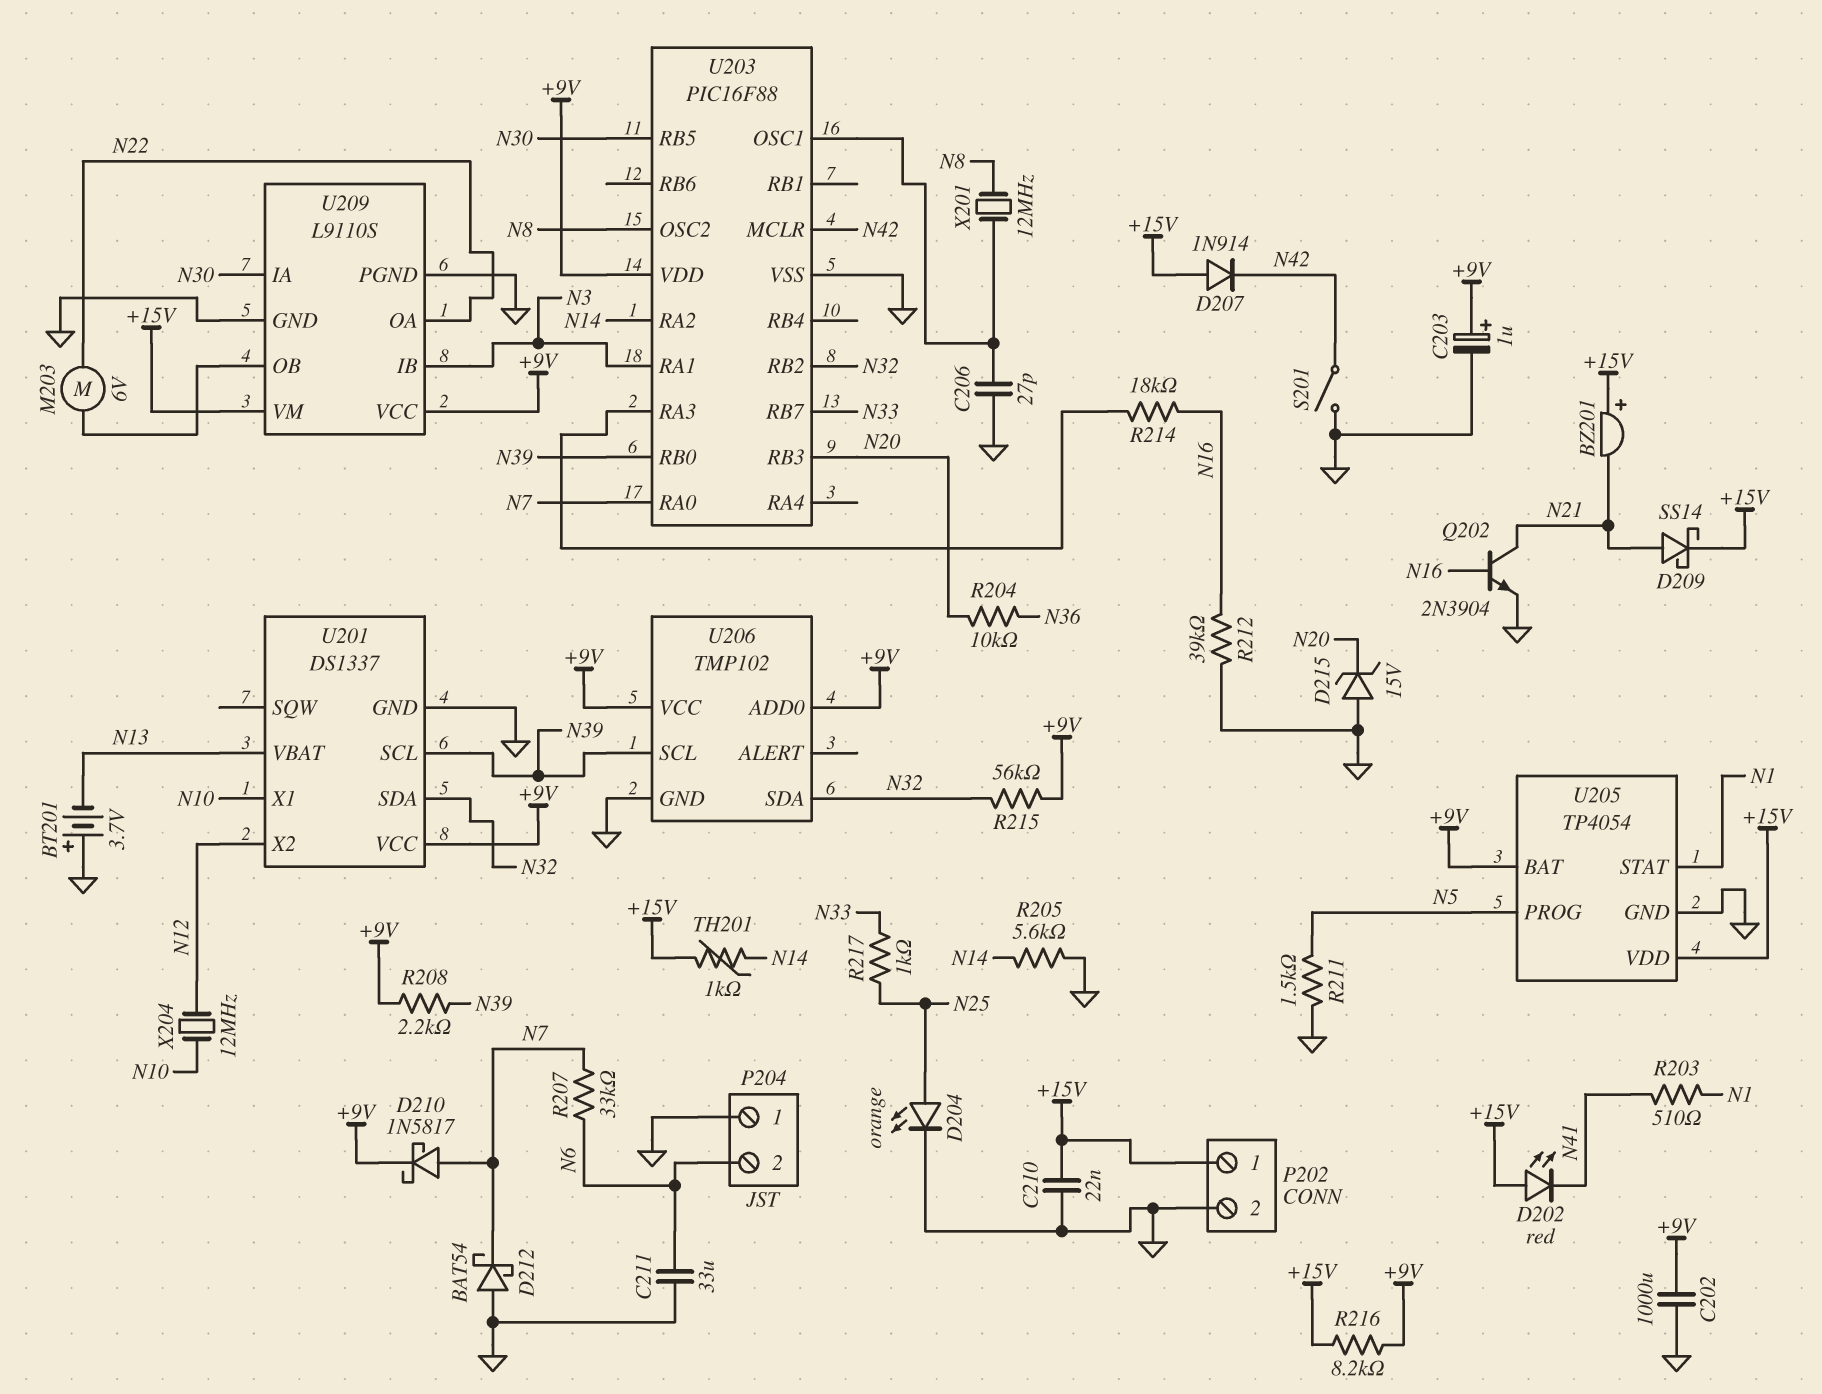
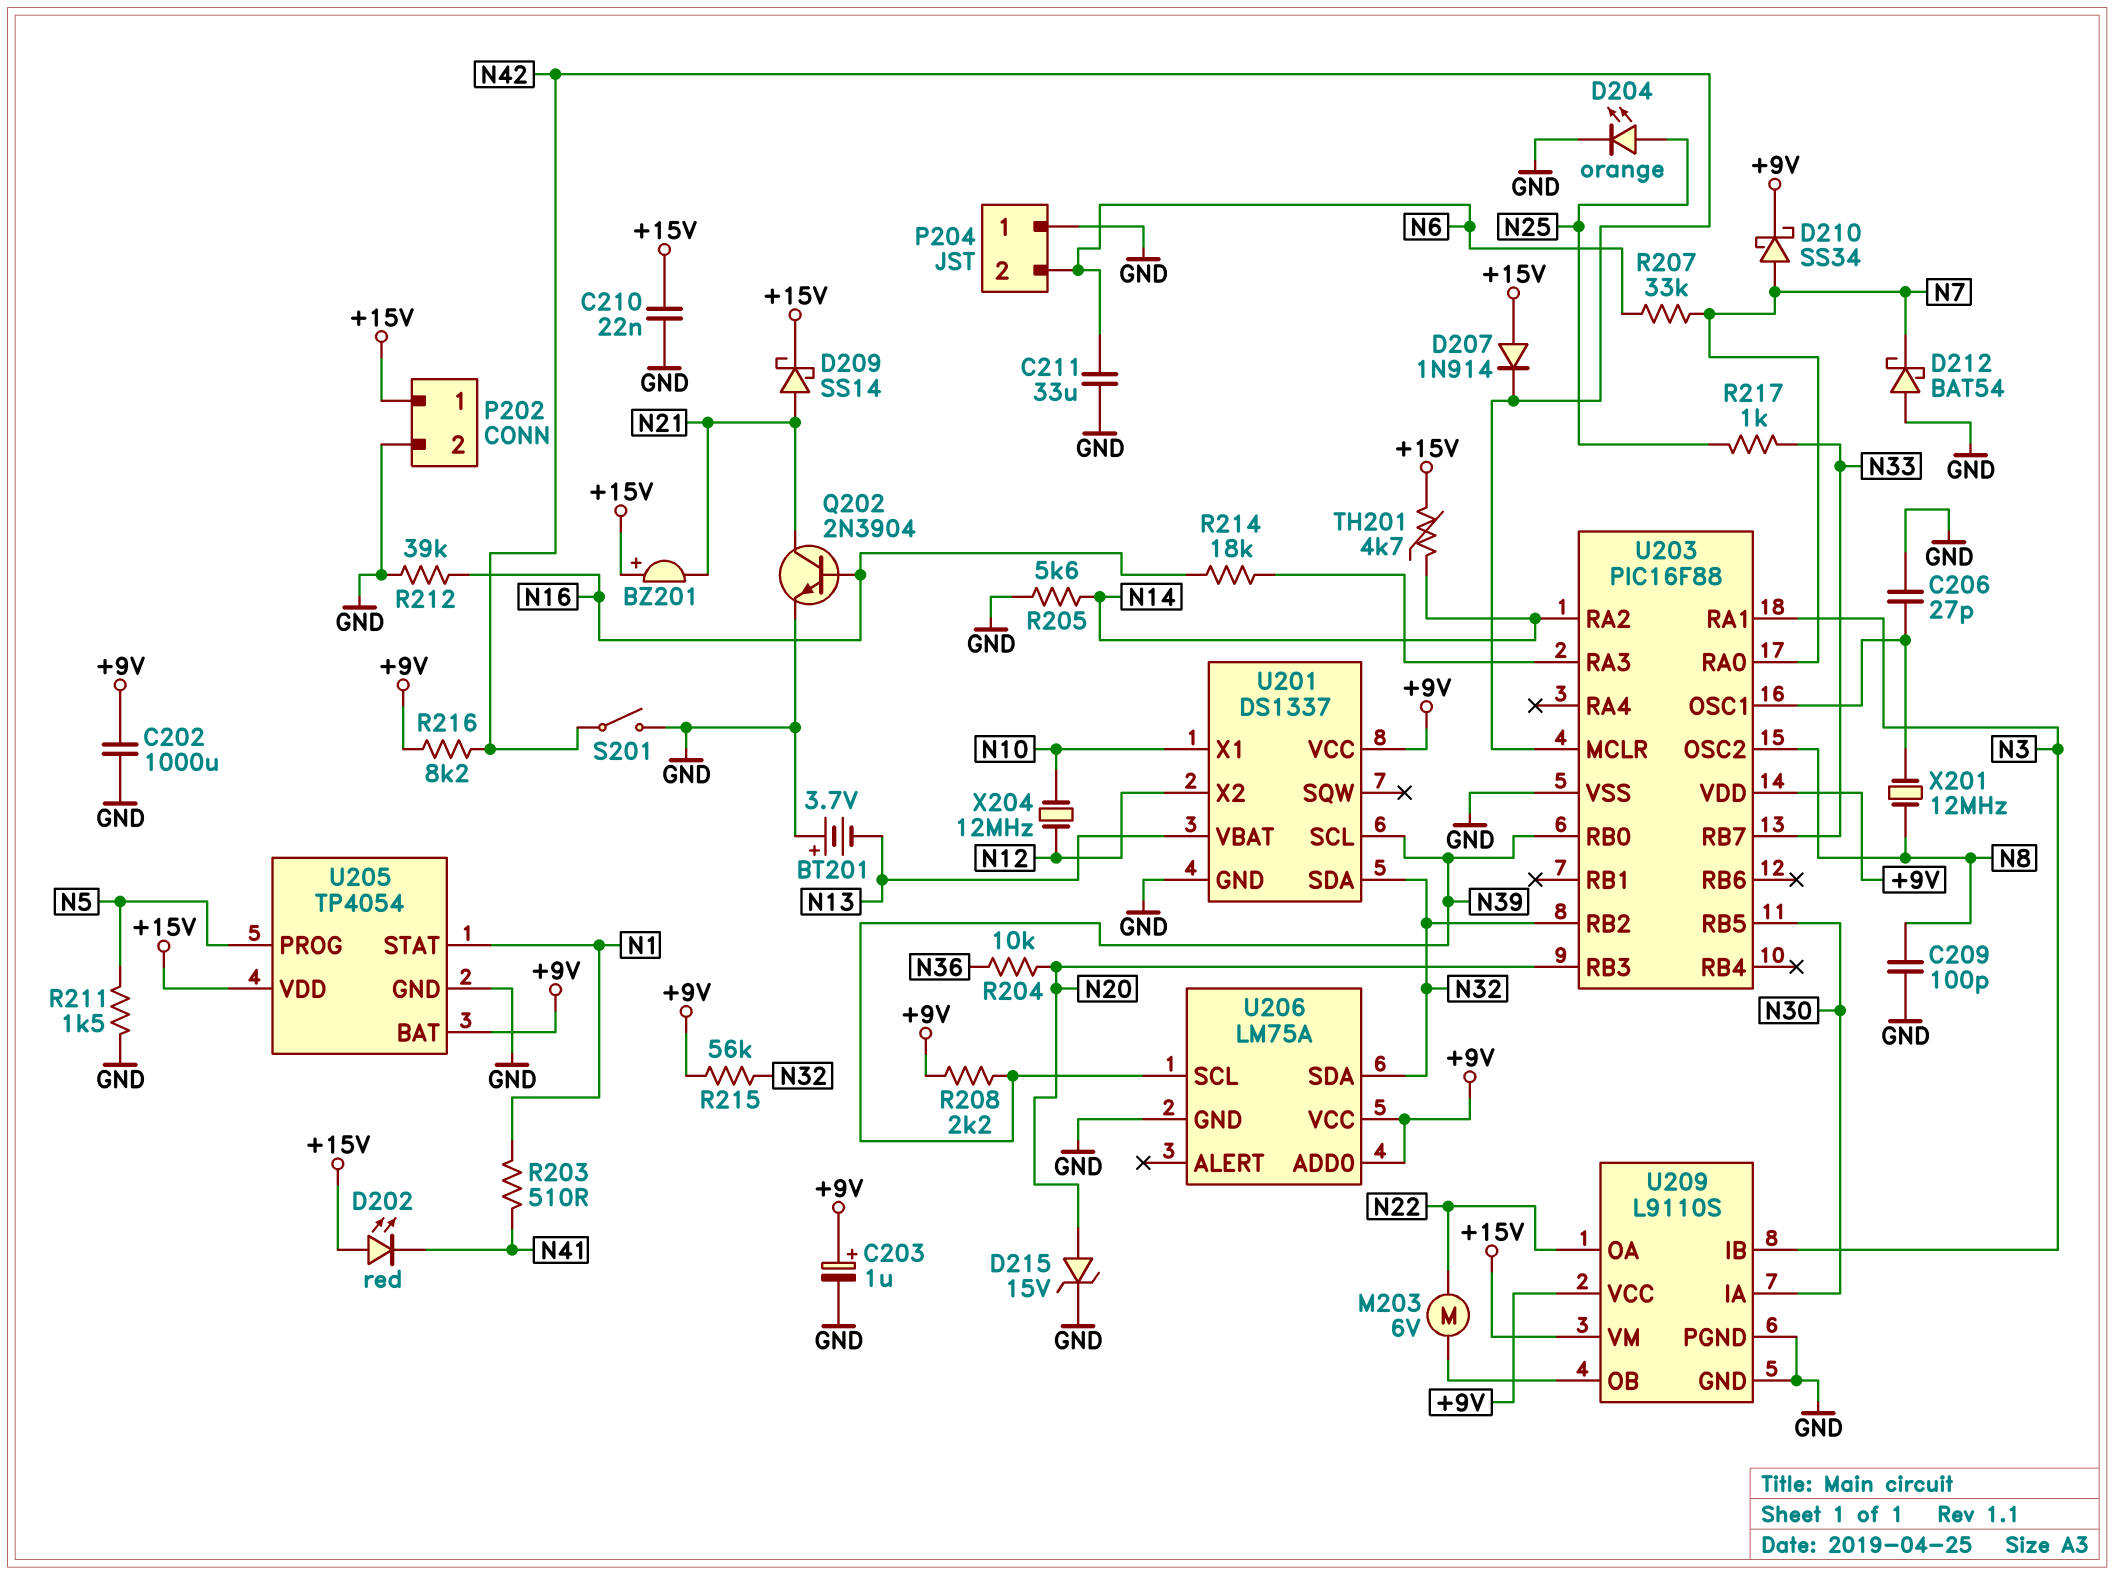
C209: none -> 100pF (GND, N8)
D210: schottky 1N5817 (A N7, K +9V) -> schottky SS34 (A N7, K +9V)
D215: zener 15V (A GND, K N20) -> zener 15V (A N20, K GND)
R216: 8.2k (+9V, +15V) -> 8.2k (+9V, N42)
TH201: 1k (+15V, N14) -> 4.7k (+15V, N14)
U206: TMP102 -> LM75A

